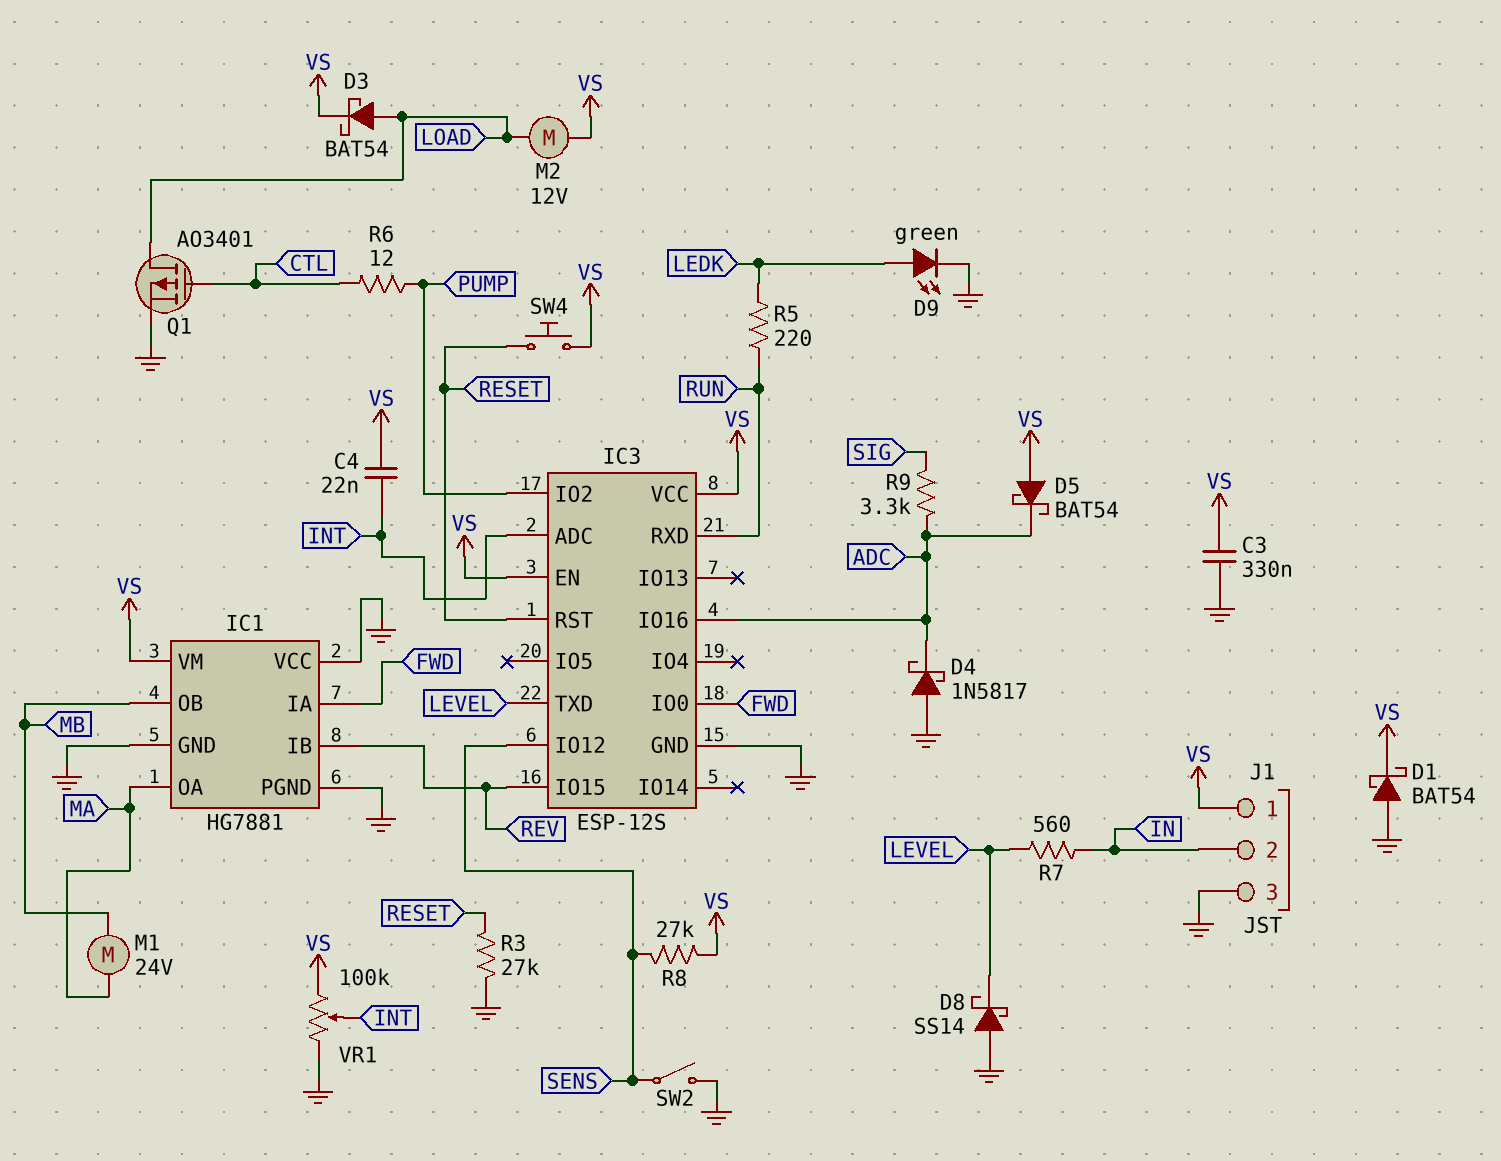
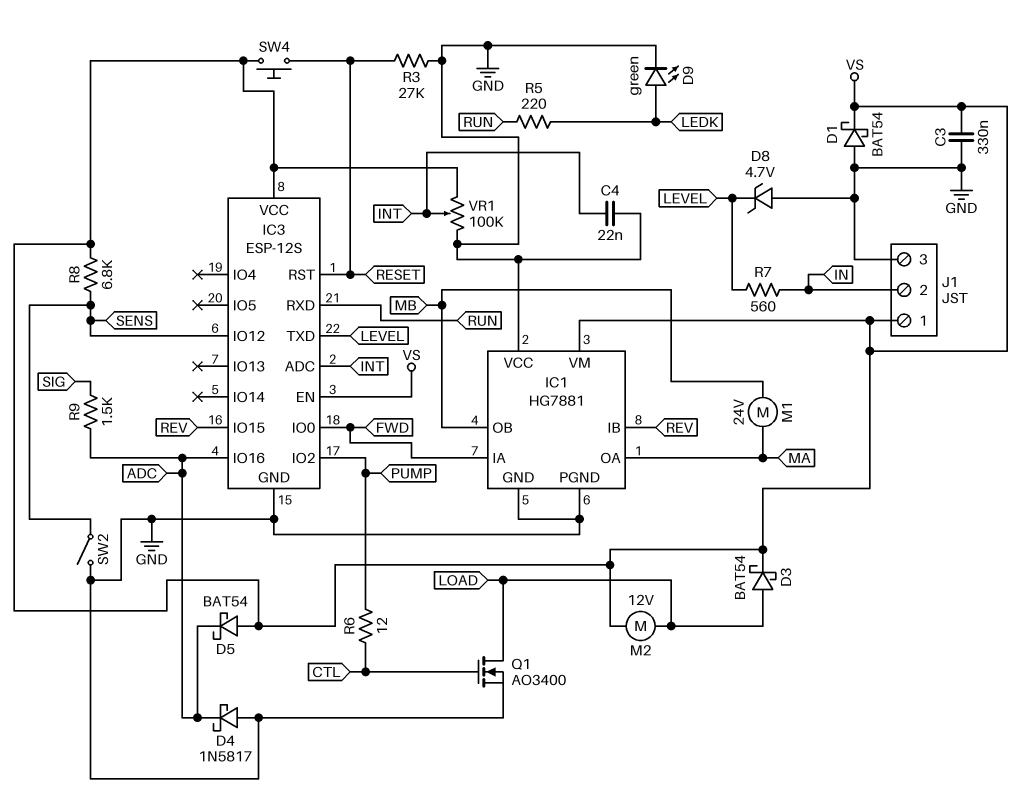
C4: 22nF (INT, VS) -> 22nF (GND, INT)
D8: schottky SS14 (A GND, K LEVEL) -> zener 4.7V (A GND, K LEVEL)
Q1: PMOS AO3401 (G CTL, D LOAD, S GND) -> NMOS AO3400 (G CTL, D LOAD, S GND)
R8: 27k (SENS, VS) -> 6.8k (SENS, VS)
R9: 3.3k (ADC, SIG) -> 1.5k (ADC, SIG)

